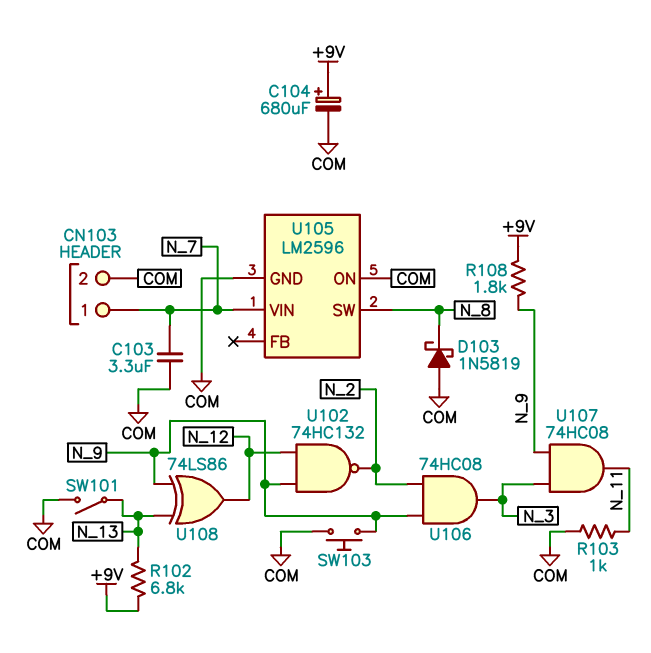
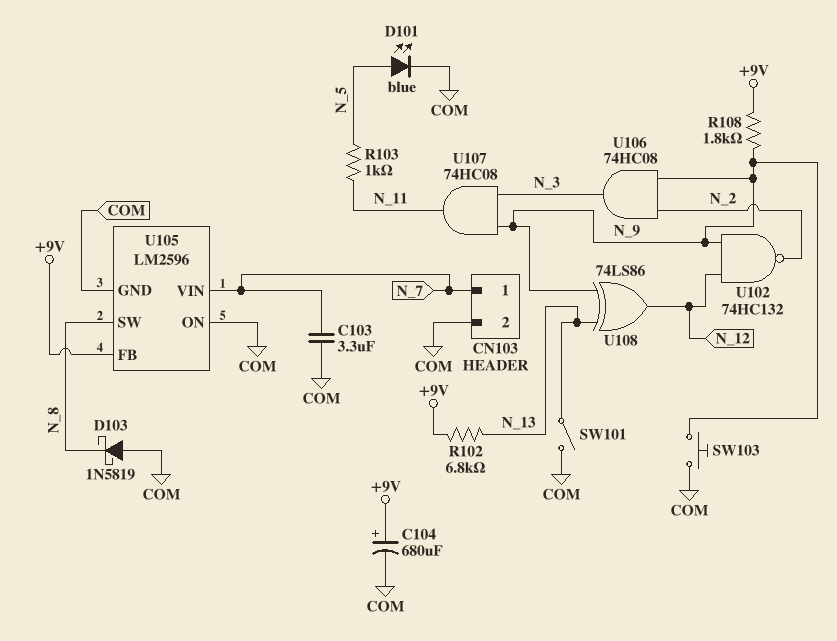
D101: none -> LED blue (A N_5, K COM)
R103: 1k (COM, N_11) -> 1k (N_5, N_11)
U105 pin FB: none -> +9V

